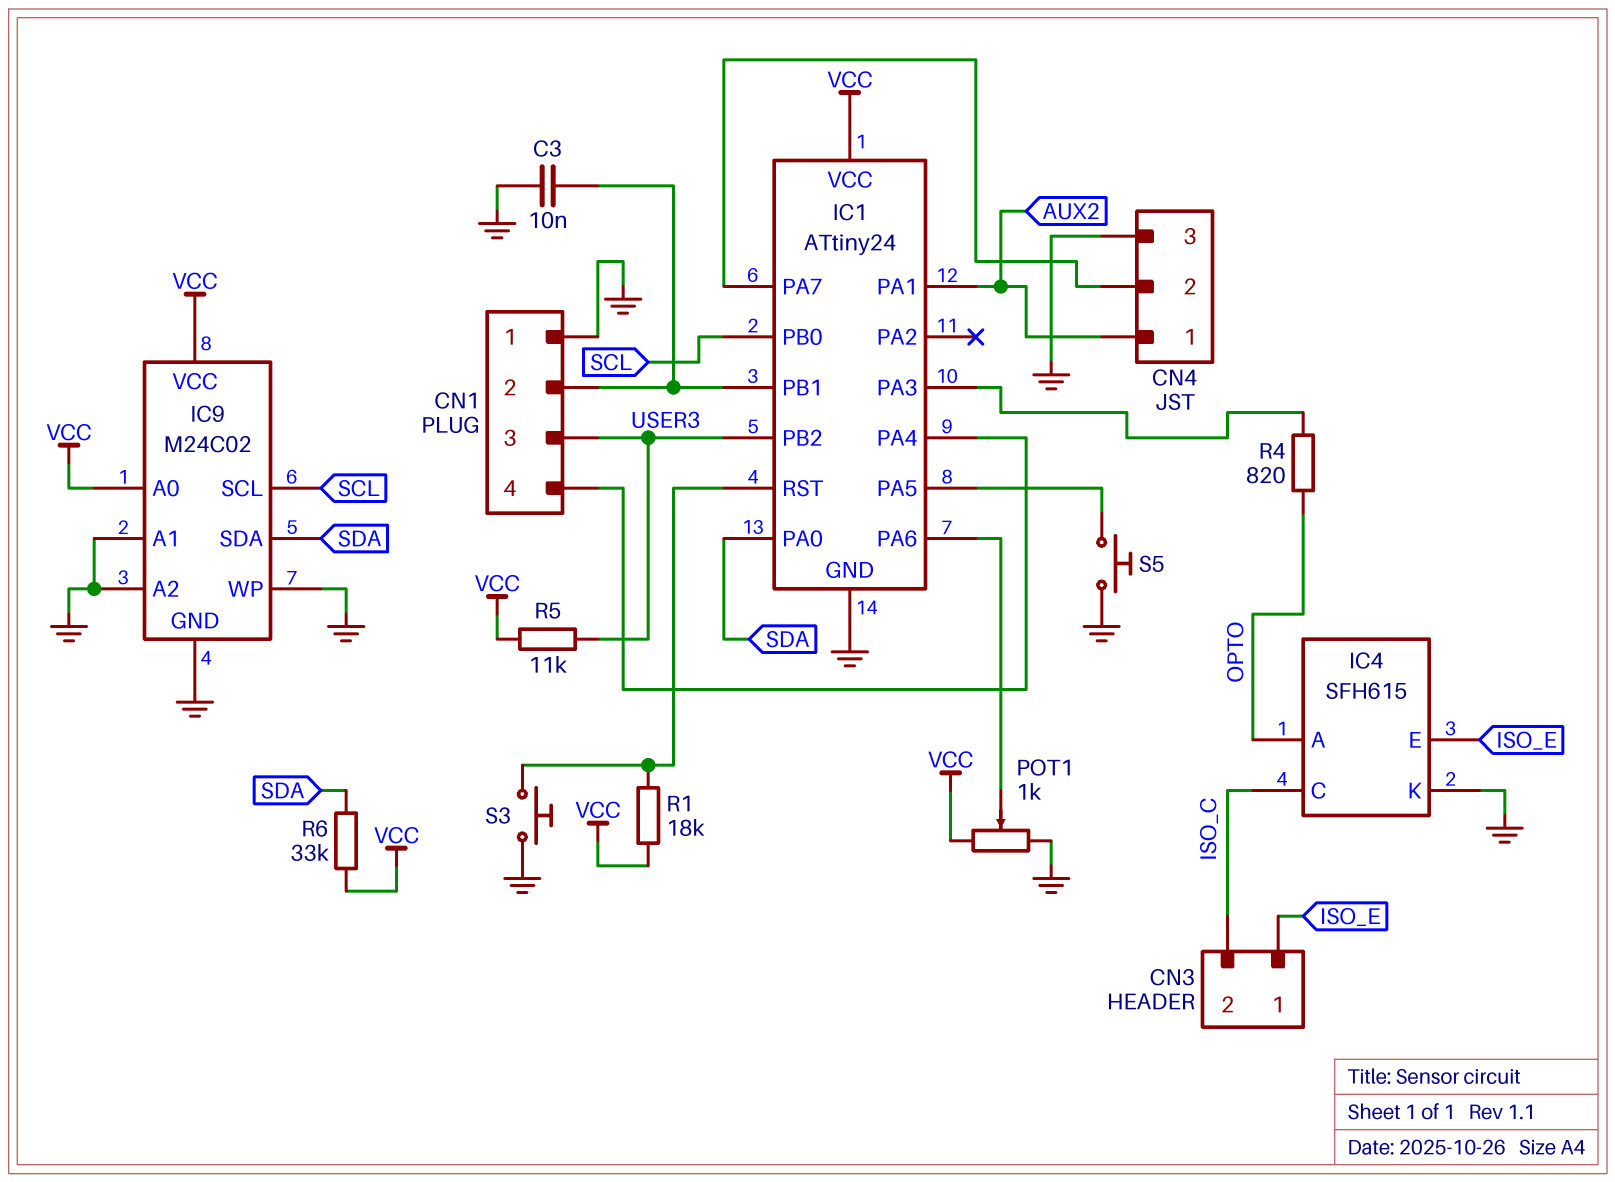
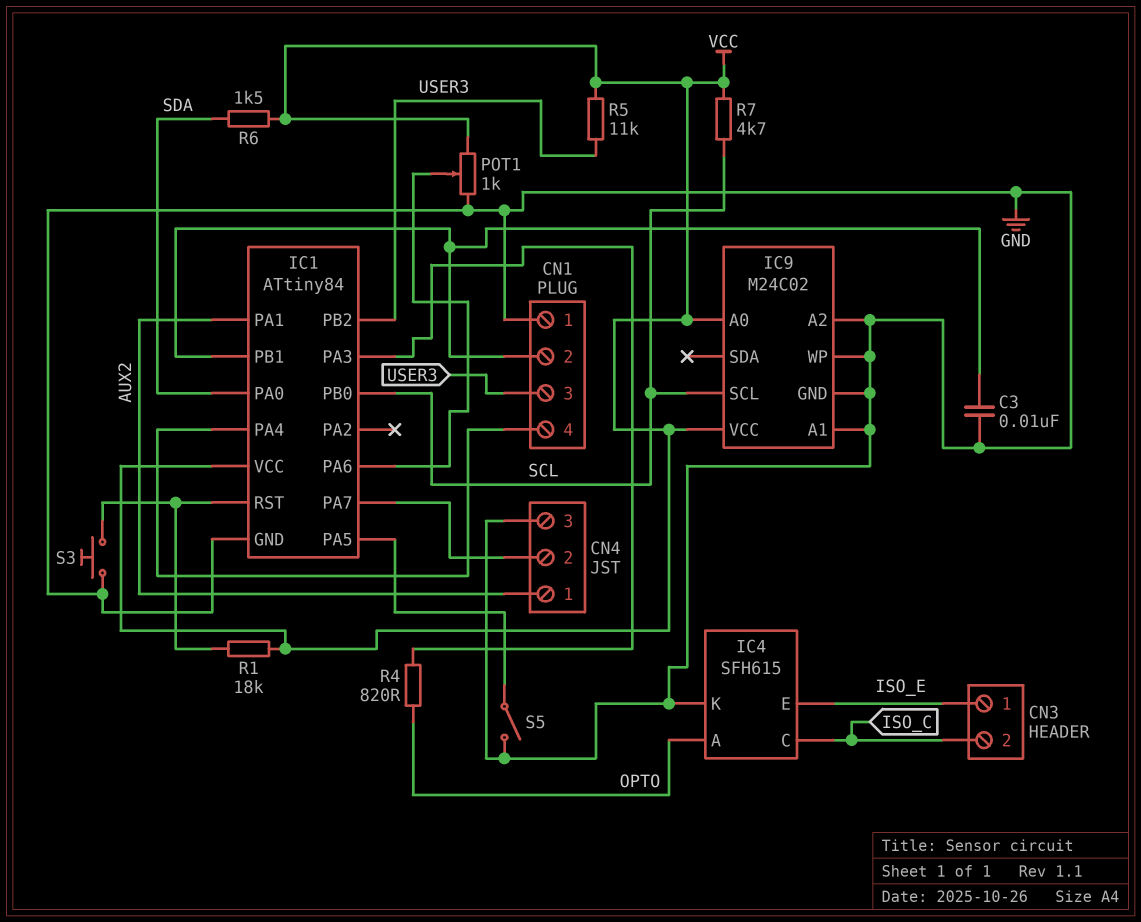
IC1: ATtiny24 -> ATtiny84
IC9 pin SDA: SDA -> none
R6: 33k (SDA, VCC) -> 1.5k (SDA, VCC)
R7: none -> 4.7k (SCL, VCC)
S5: button (GND, IC1/PA5) -> switch (GND, IC1/PA5)

